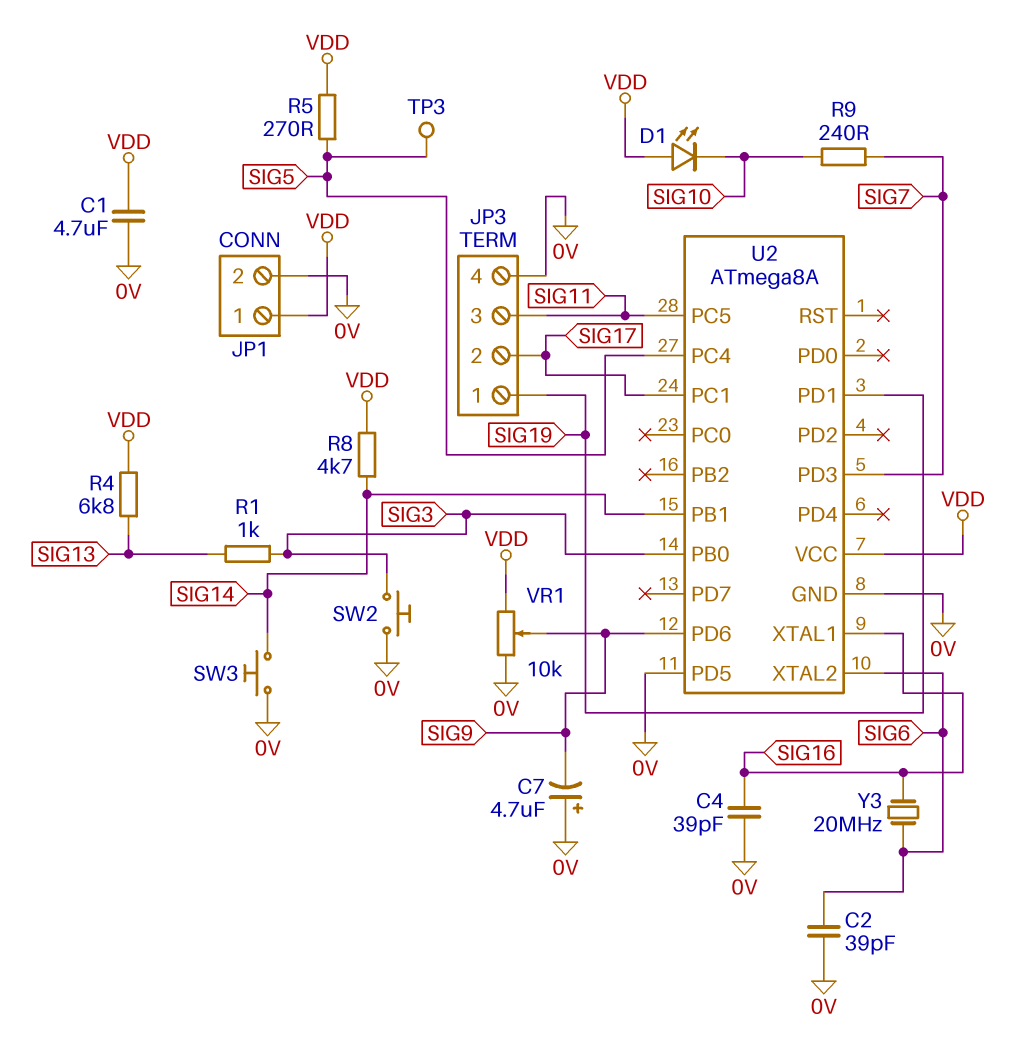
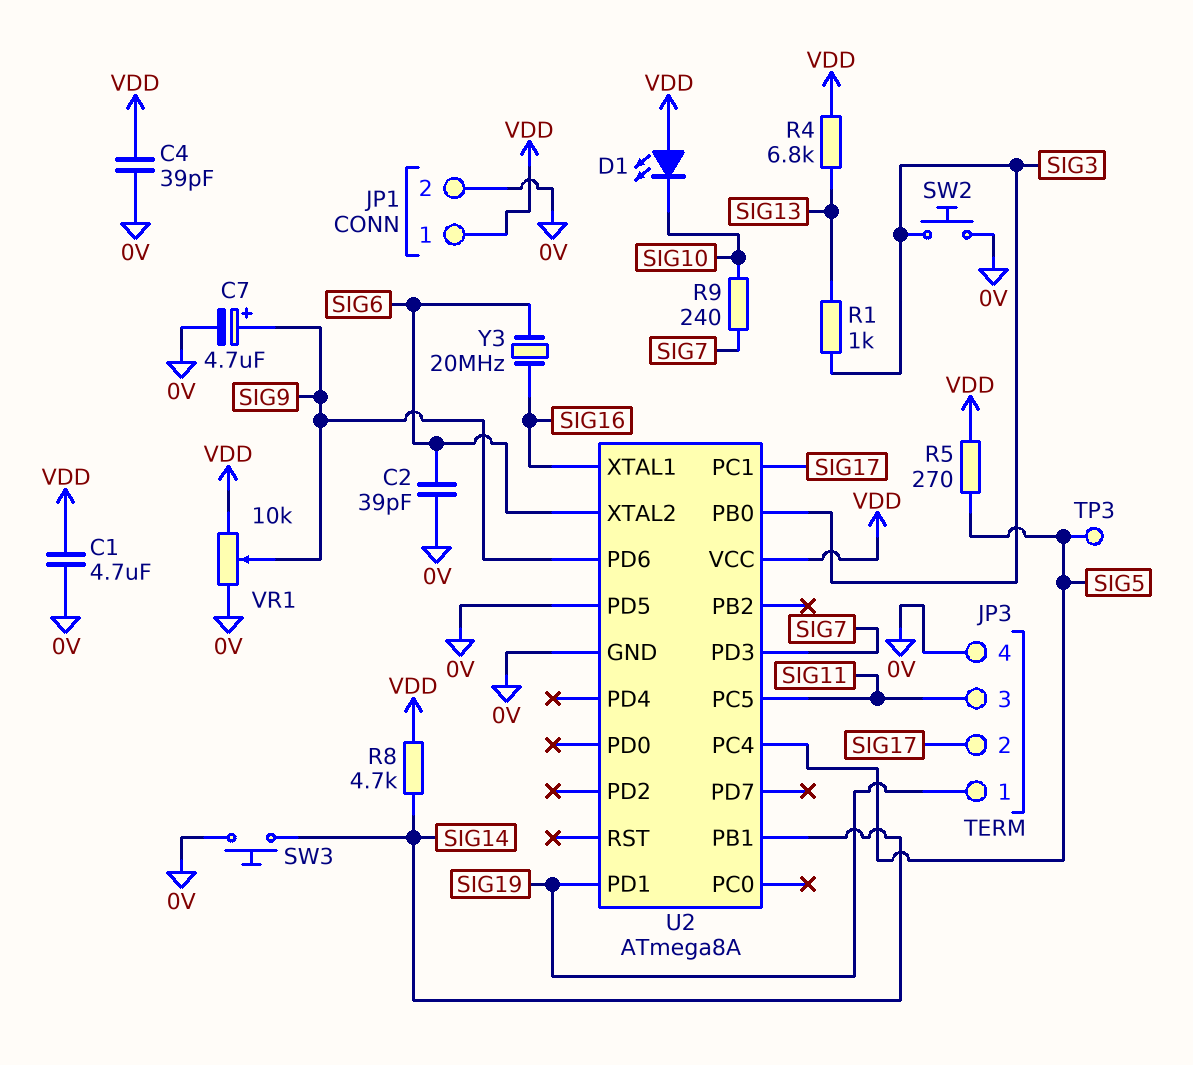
C4: 39pF (0V, SIG16) -> 39pF (0V, VDD)
C7: 4.7uF (plus 0V, minus SIG9) -> 4.7uF (plus SIG9, minus 0V)

